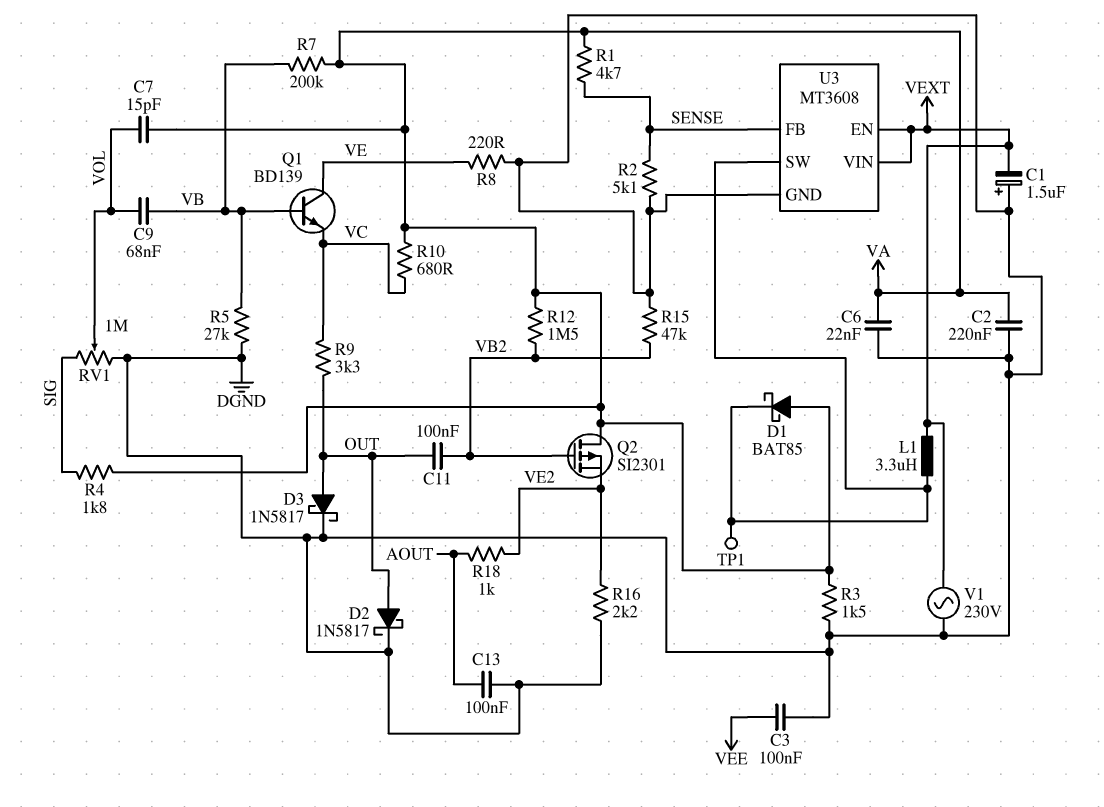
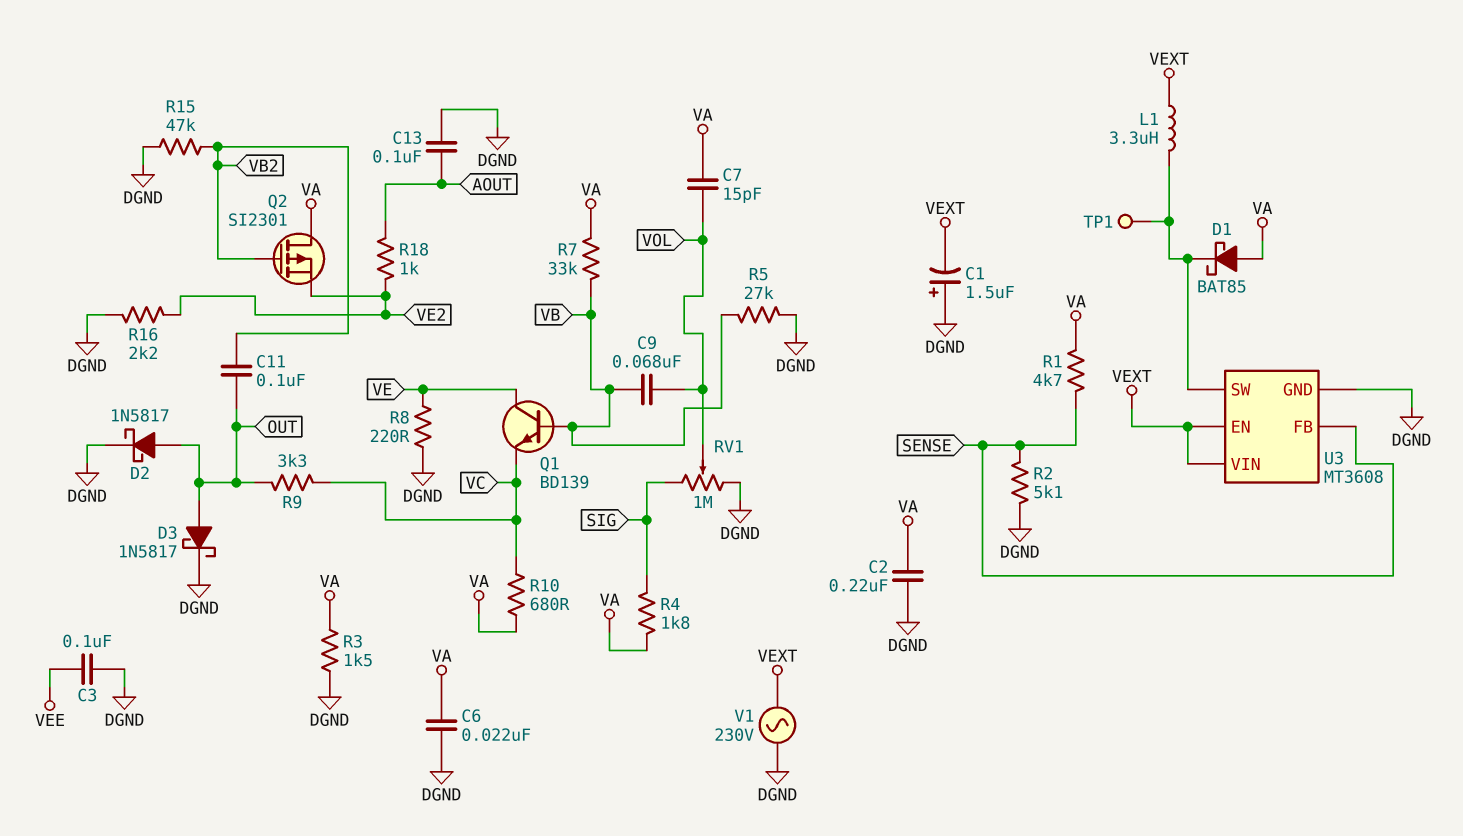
R7: 200k (VA, VB) -> 33k (VA, VB)
R12: 1.5M (VA, VB2) -> none

